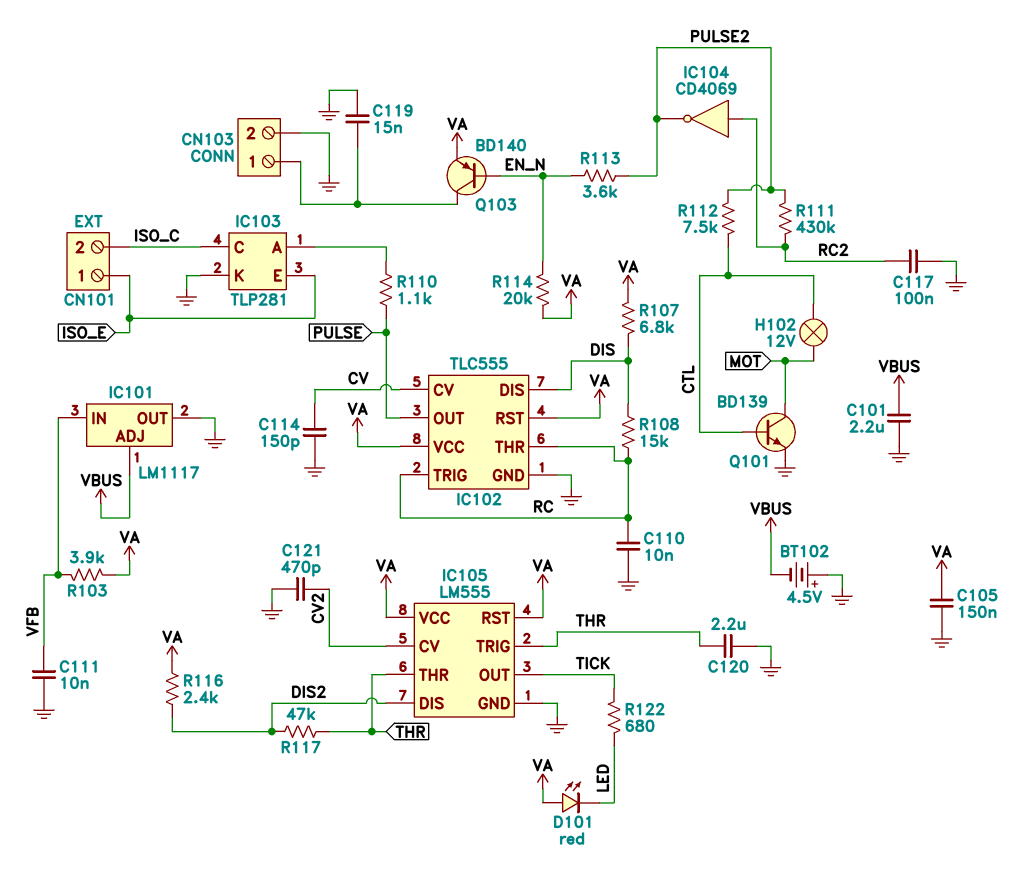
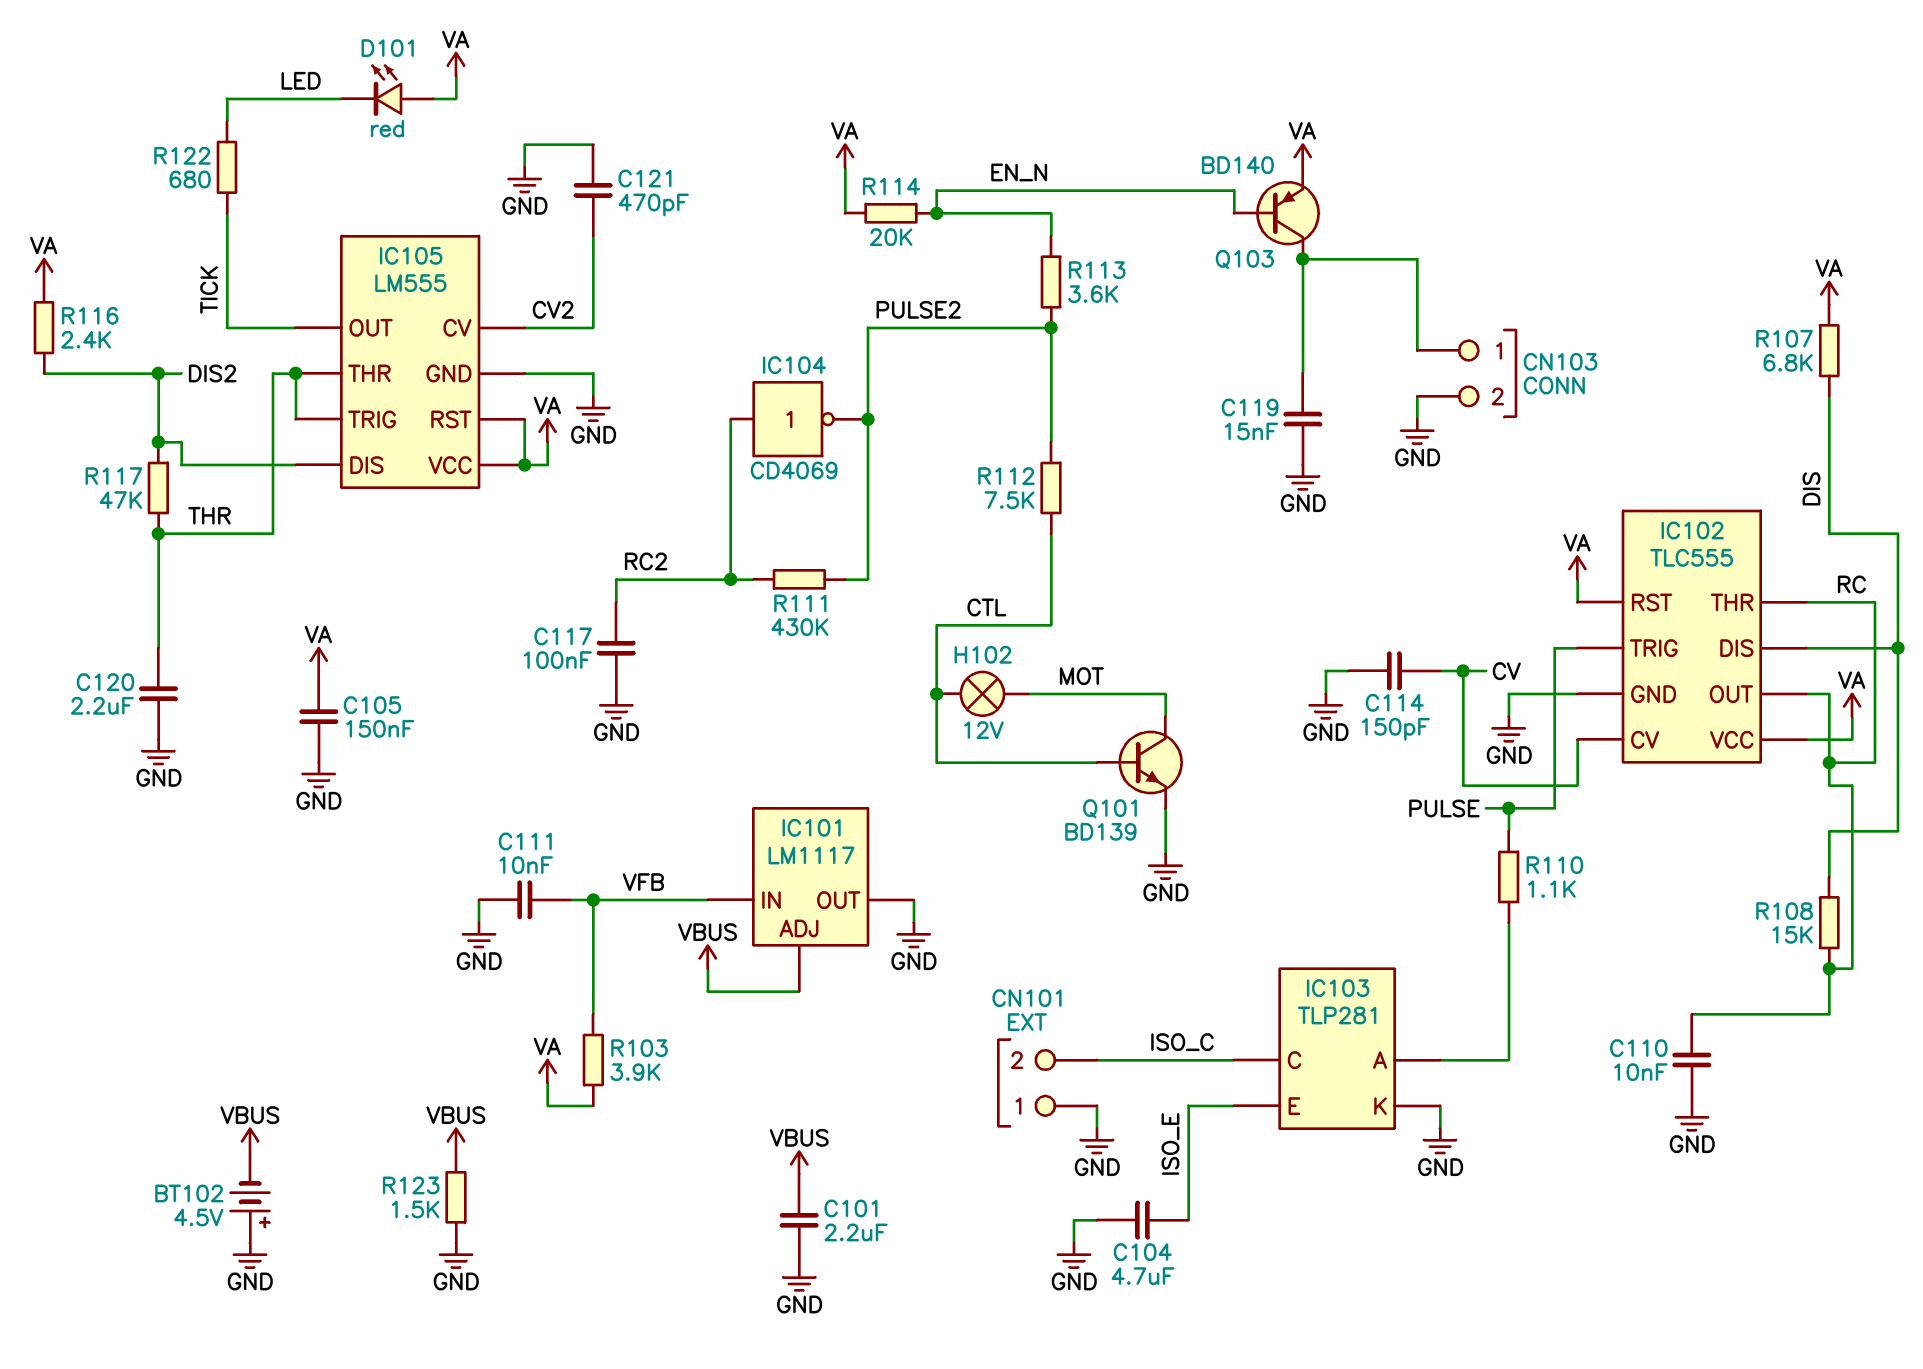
C104: none -> 4.7uF (GND, ISO_E)
CN101 pin 1: ISO_E -> GND
IC102 pin OUT: PULSE -> RC
IC102 pin TRIG: RC -> PULSE
R123: none -> 1.5k (GND, VBUS)

